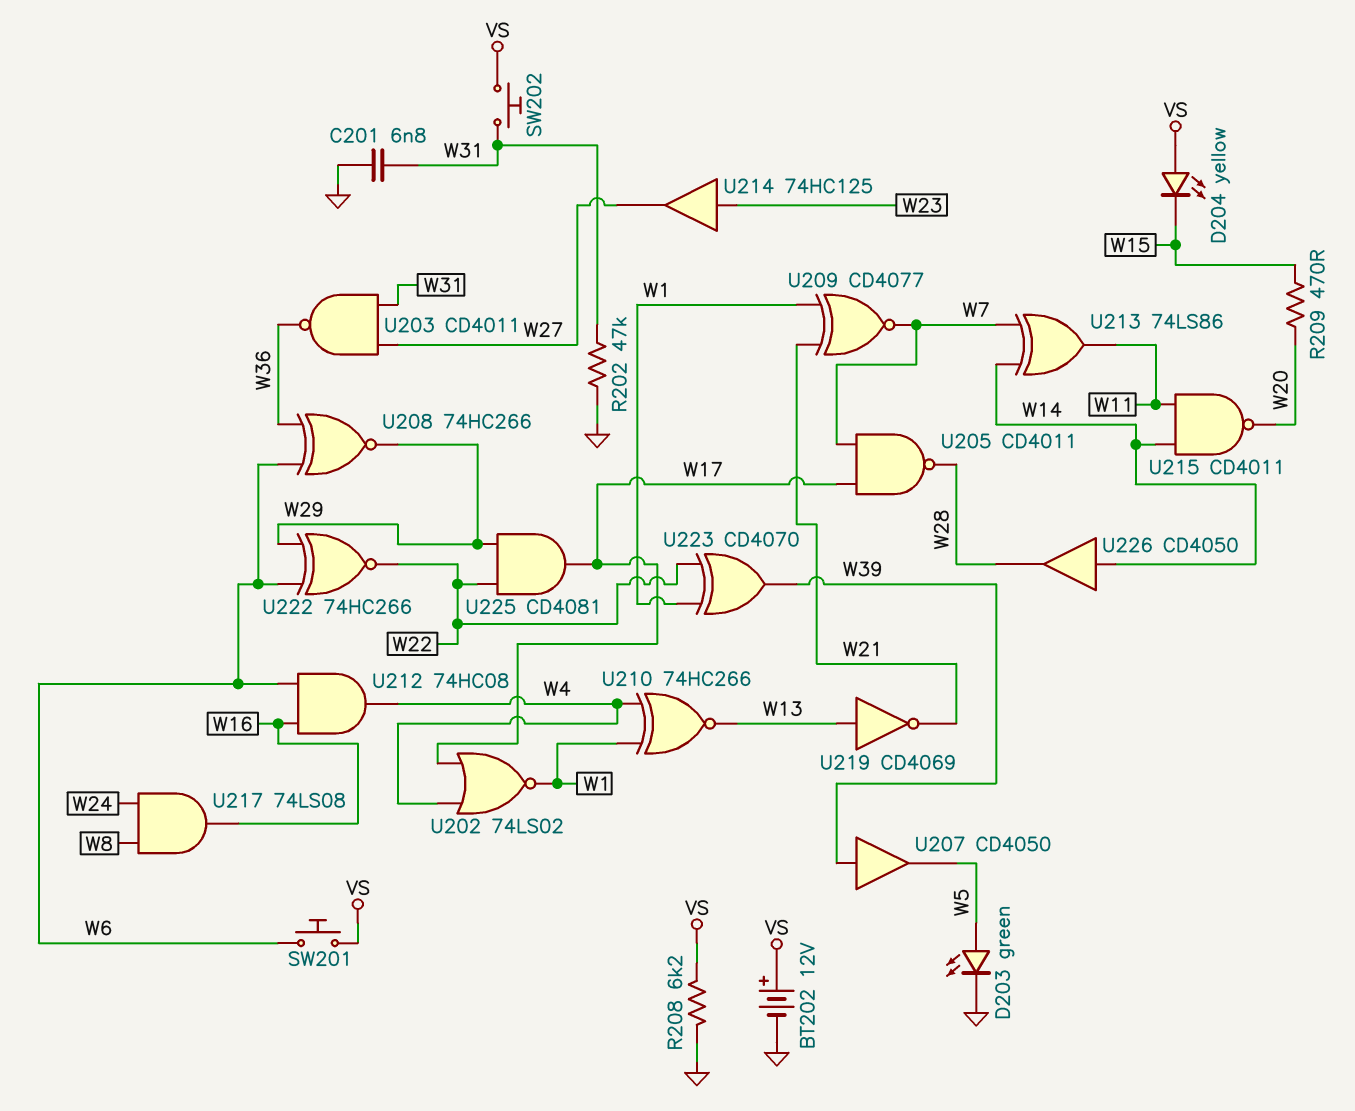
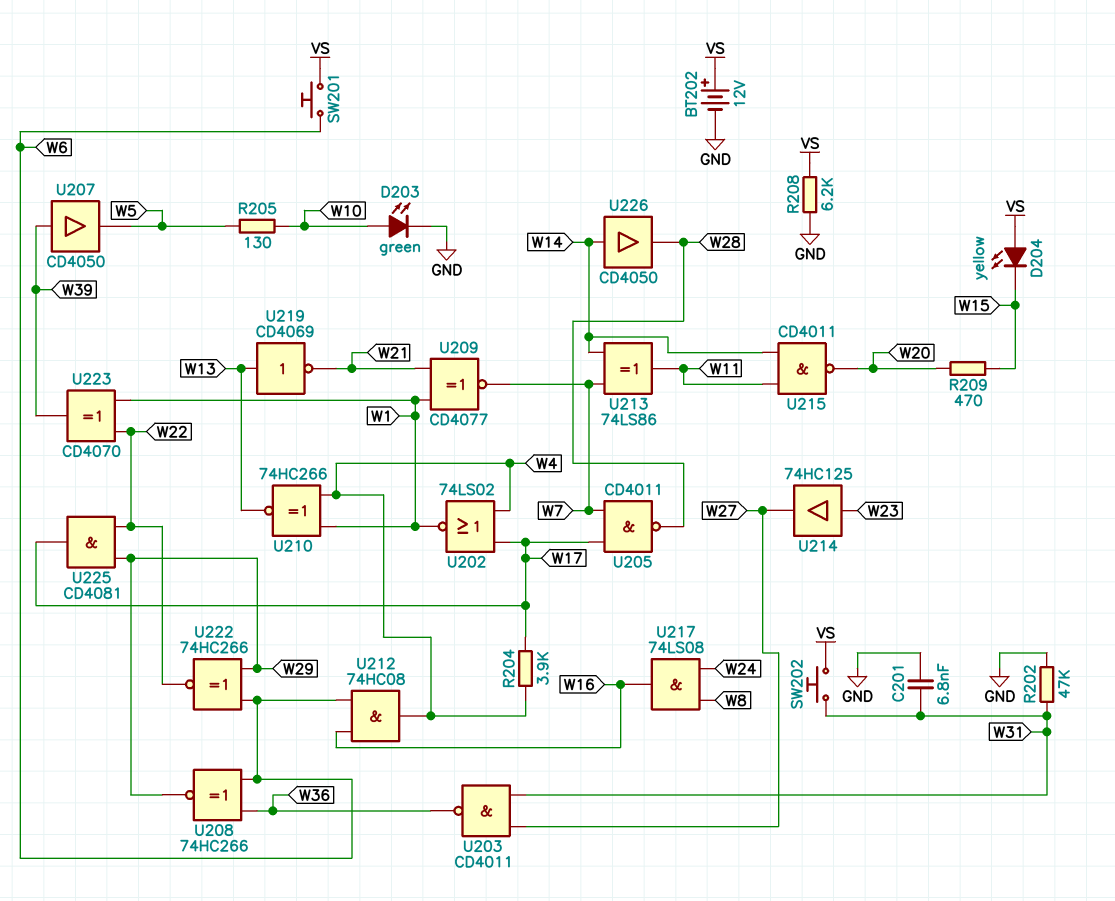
D203: LED green (A W5, K GND) -> LED green (A W10, K GND)
R204: none -> 3.9k (W4, W17)
R205: none -> 130 (W5, W10)

